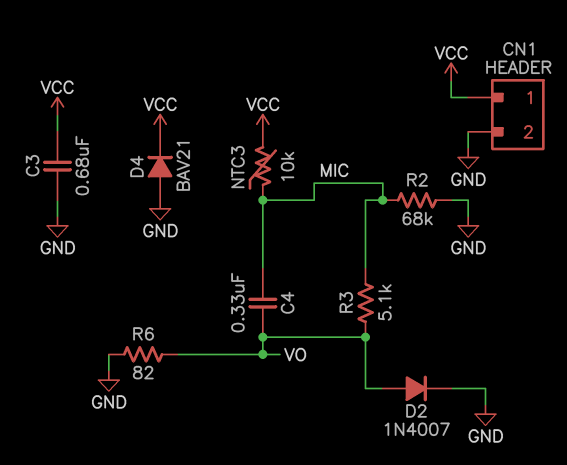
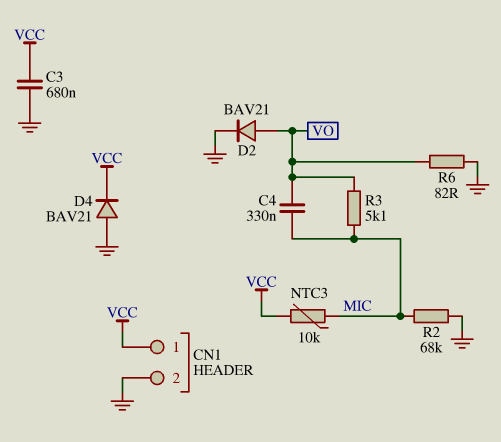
D2: diode 1N4007 (A VO, K GND) -> diode BAV21 (A VO, K GND)

